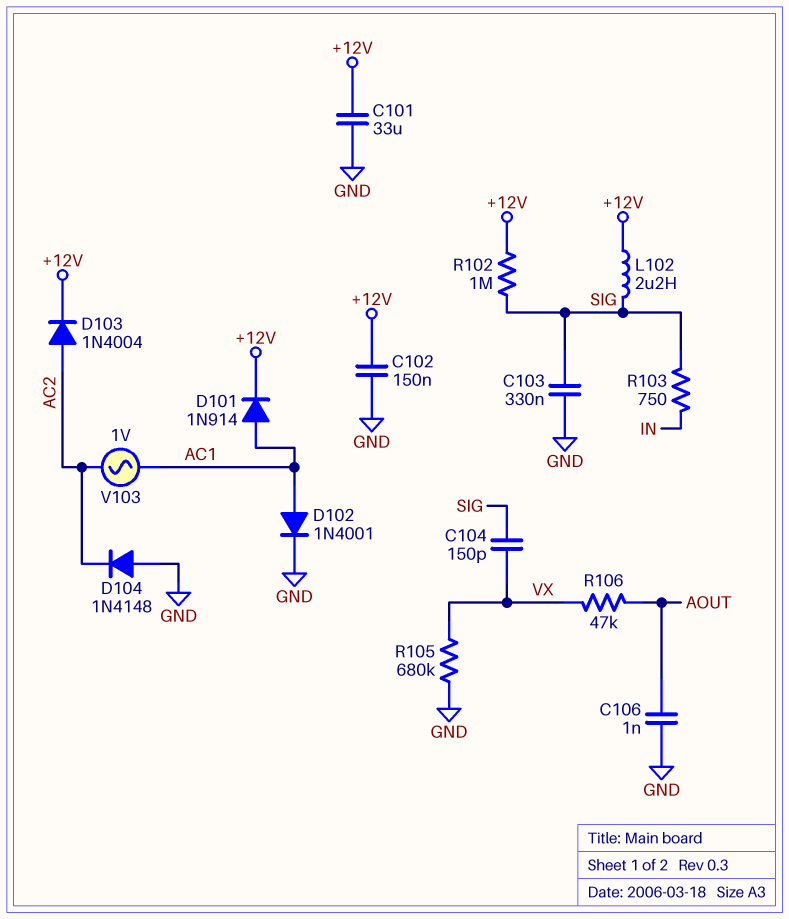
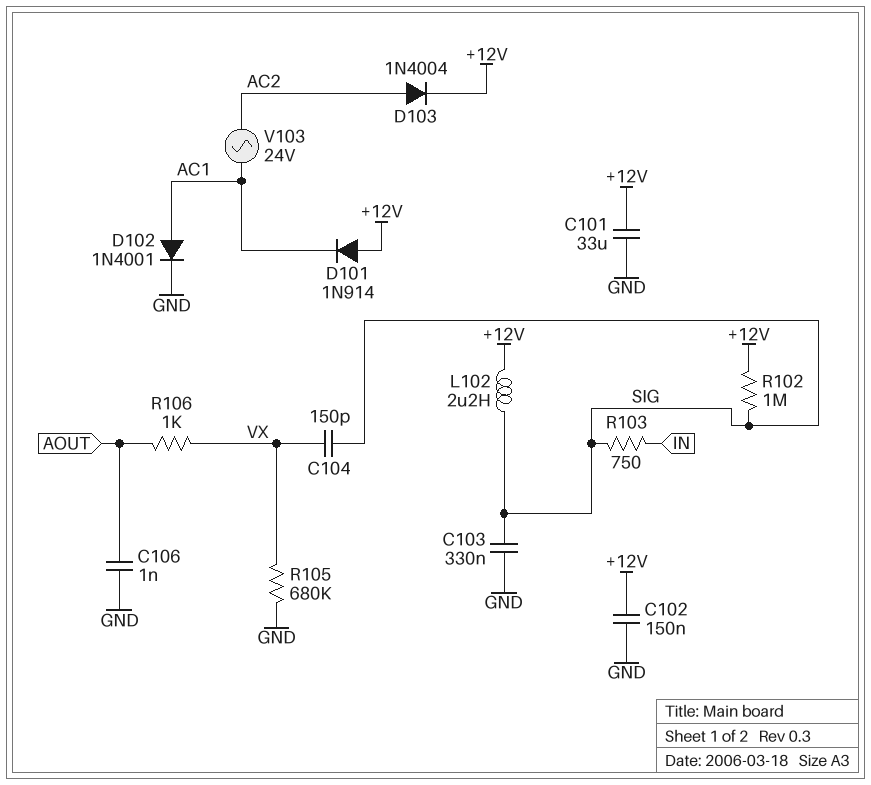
D101: diode 1N914 (A AC1, K +12V) -> diode 1N914 (A +12V, K AC1)
D104: diode 1N4148 (A GND, K AC2) -> none
R106: 47k (AOUT, VX) -> 1k (AOUT, VX)
V103: AC 1V (AC1, AC2) -> AC 24V (AC1, AC2)

